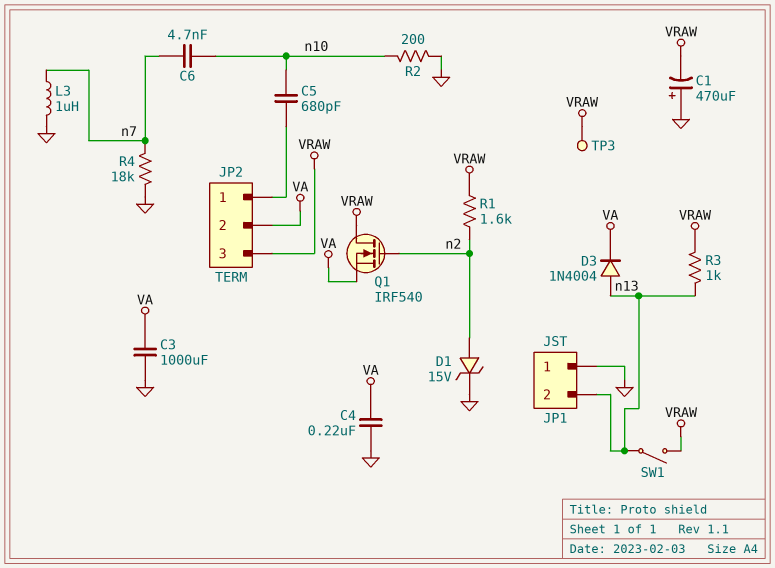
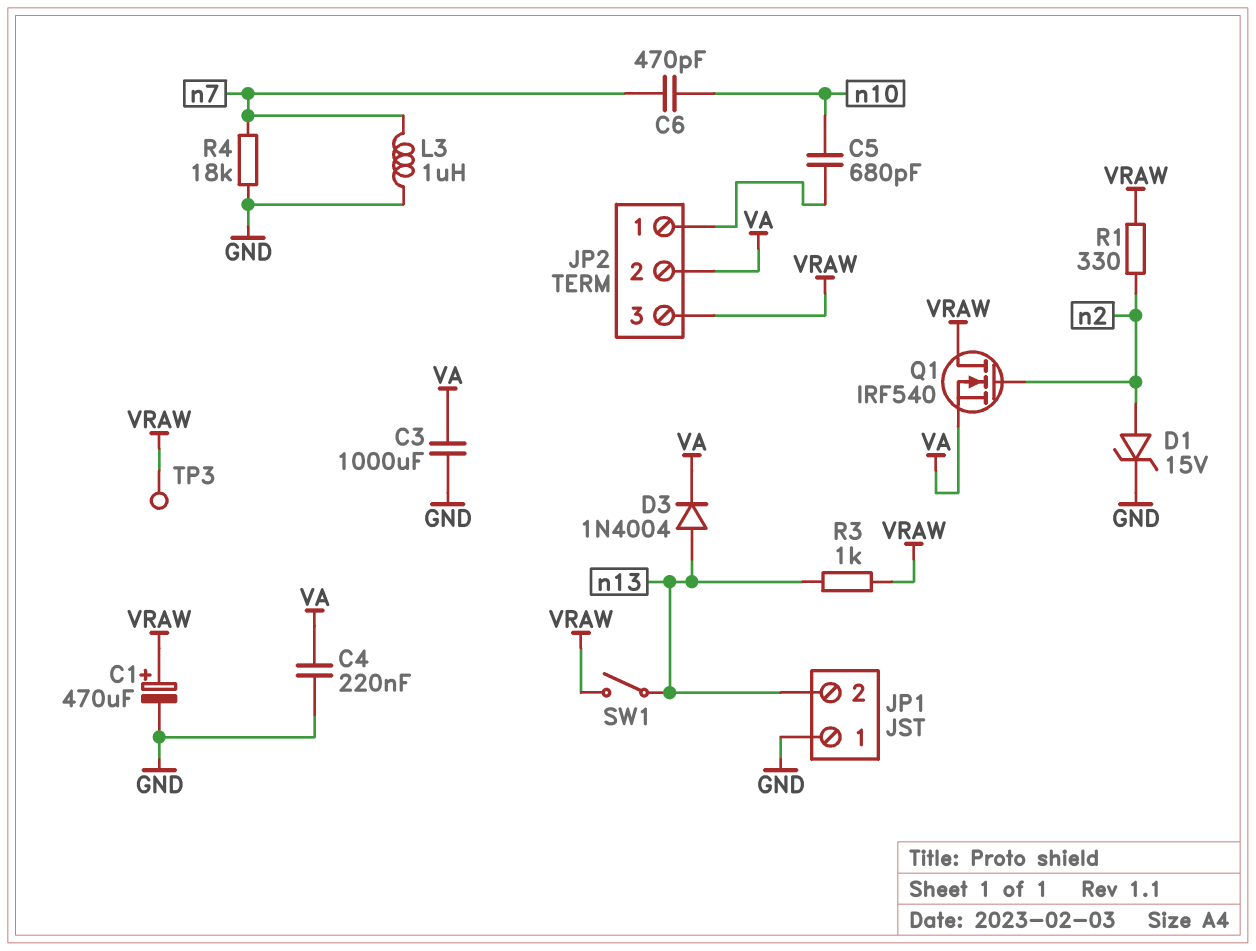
C1: 470uF (plus GND, minus VRAW) -> 470uF (plus VRAW, minus GND)
C6: 4.7nF (n7, n10) -> 470pF (n7, n10)
R1: 1.6k (VRAW, n2) -> 330 (VRAW, n2)
R2: 200 (GND, n10) -> none

